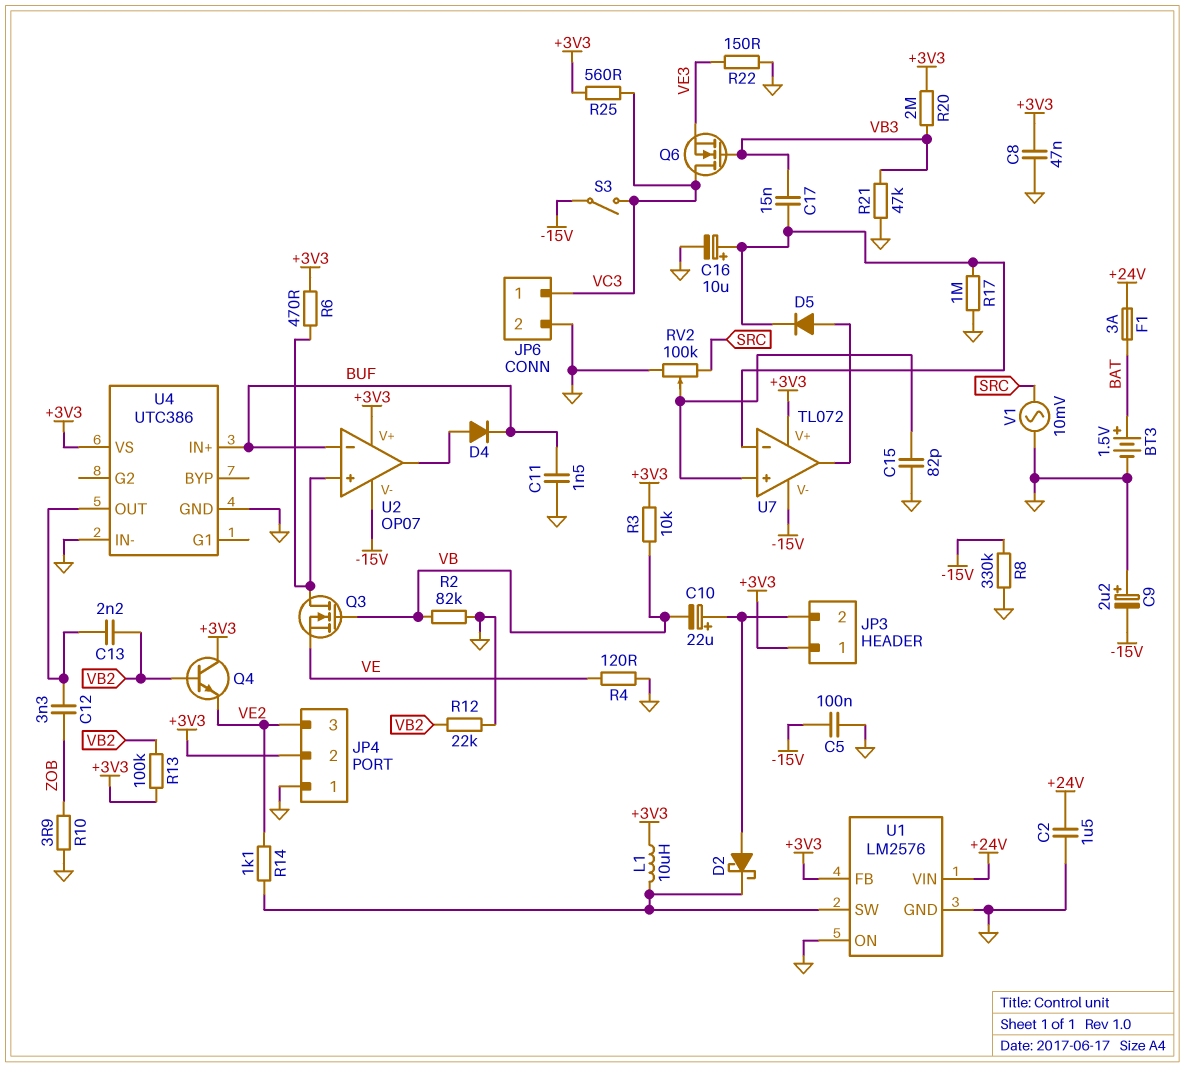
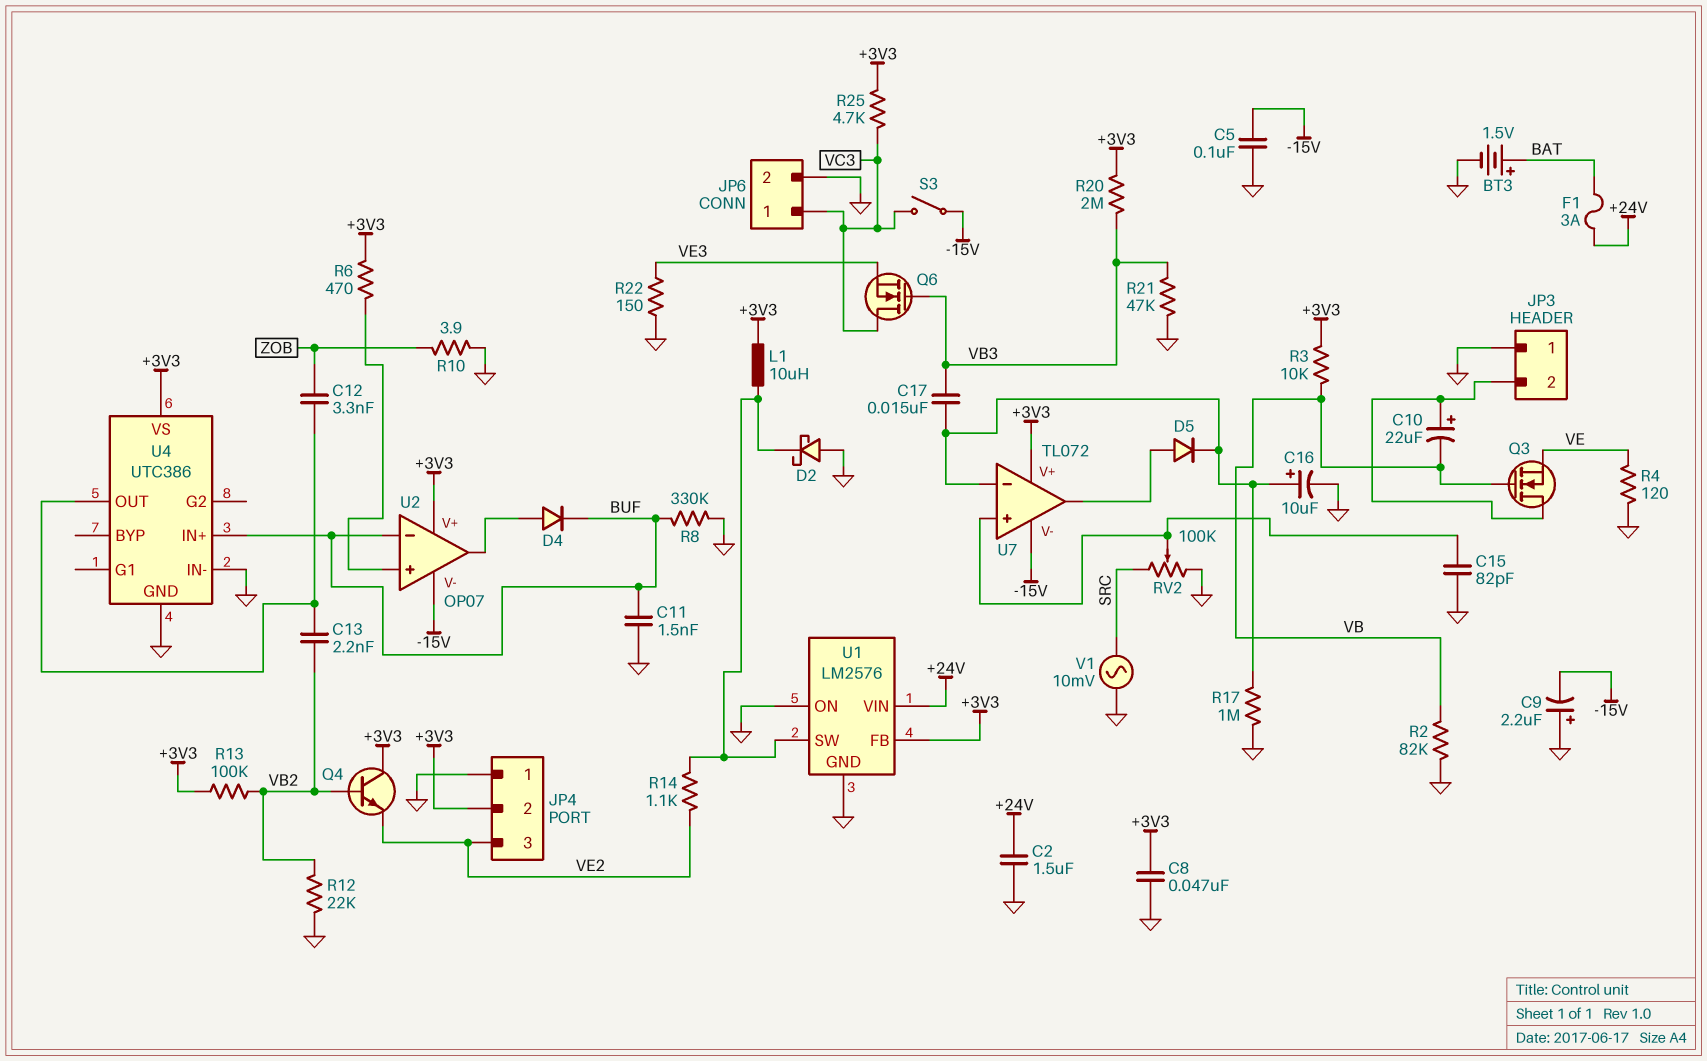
D2: schottky (A JP3/2, K U1/SW) -> schottky (A GND, K U1/SW)
JP3 pin 1: +3V3 -> GND
Q3: NMOS (G VB, D U2/in+, S VE) -> NMOS (G VB, D JP3/2, S VE)
R8: 330k (-15V, GND) -> 330k (BUF, GND)
R25: 560 (+3V3, VC3) -> 4.7k (+3V3, VC3)

